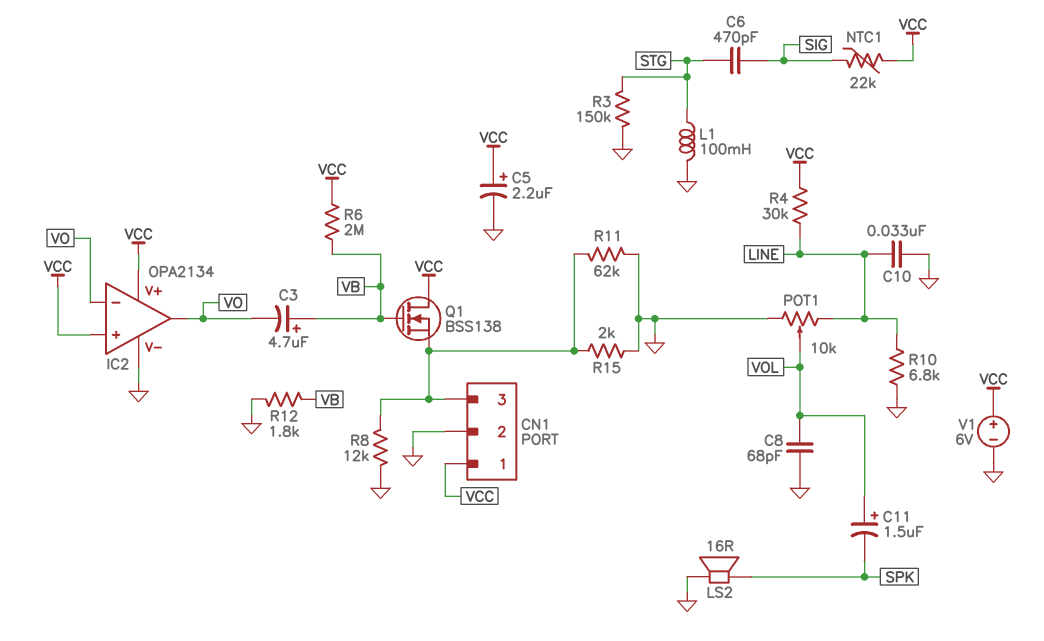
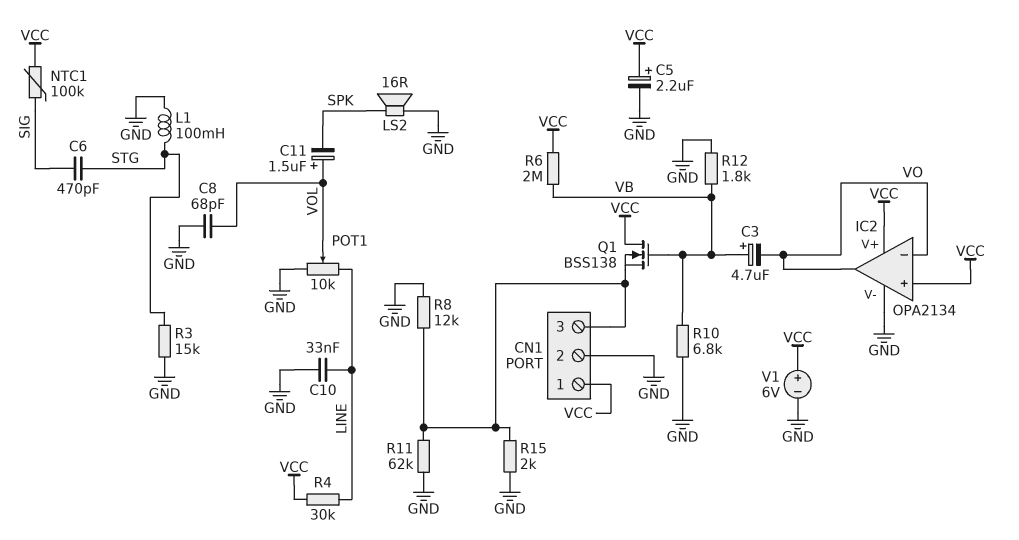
NTC1: 22k (SIG, VCC) -> 100k (SIG, VCC)
R3: 150k (GND, STG) -> 15k (GND, STG)
R10: 6.8k (GND, LINE) -> 6.8k (GND, VB)

